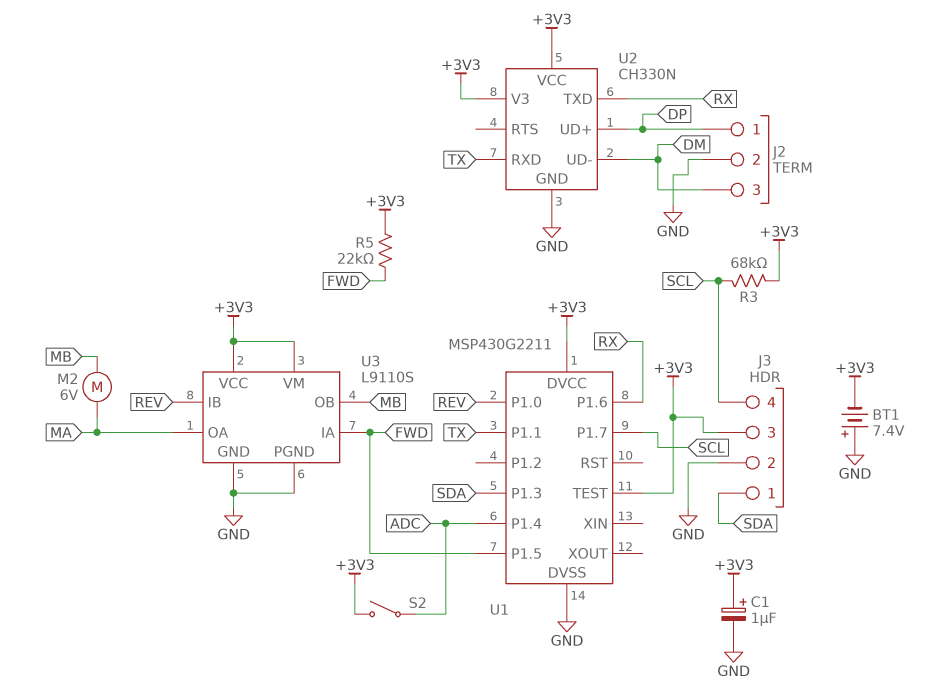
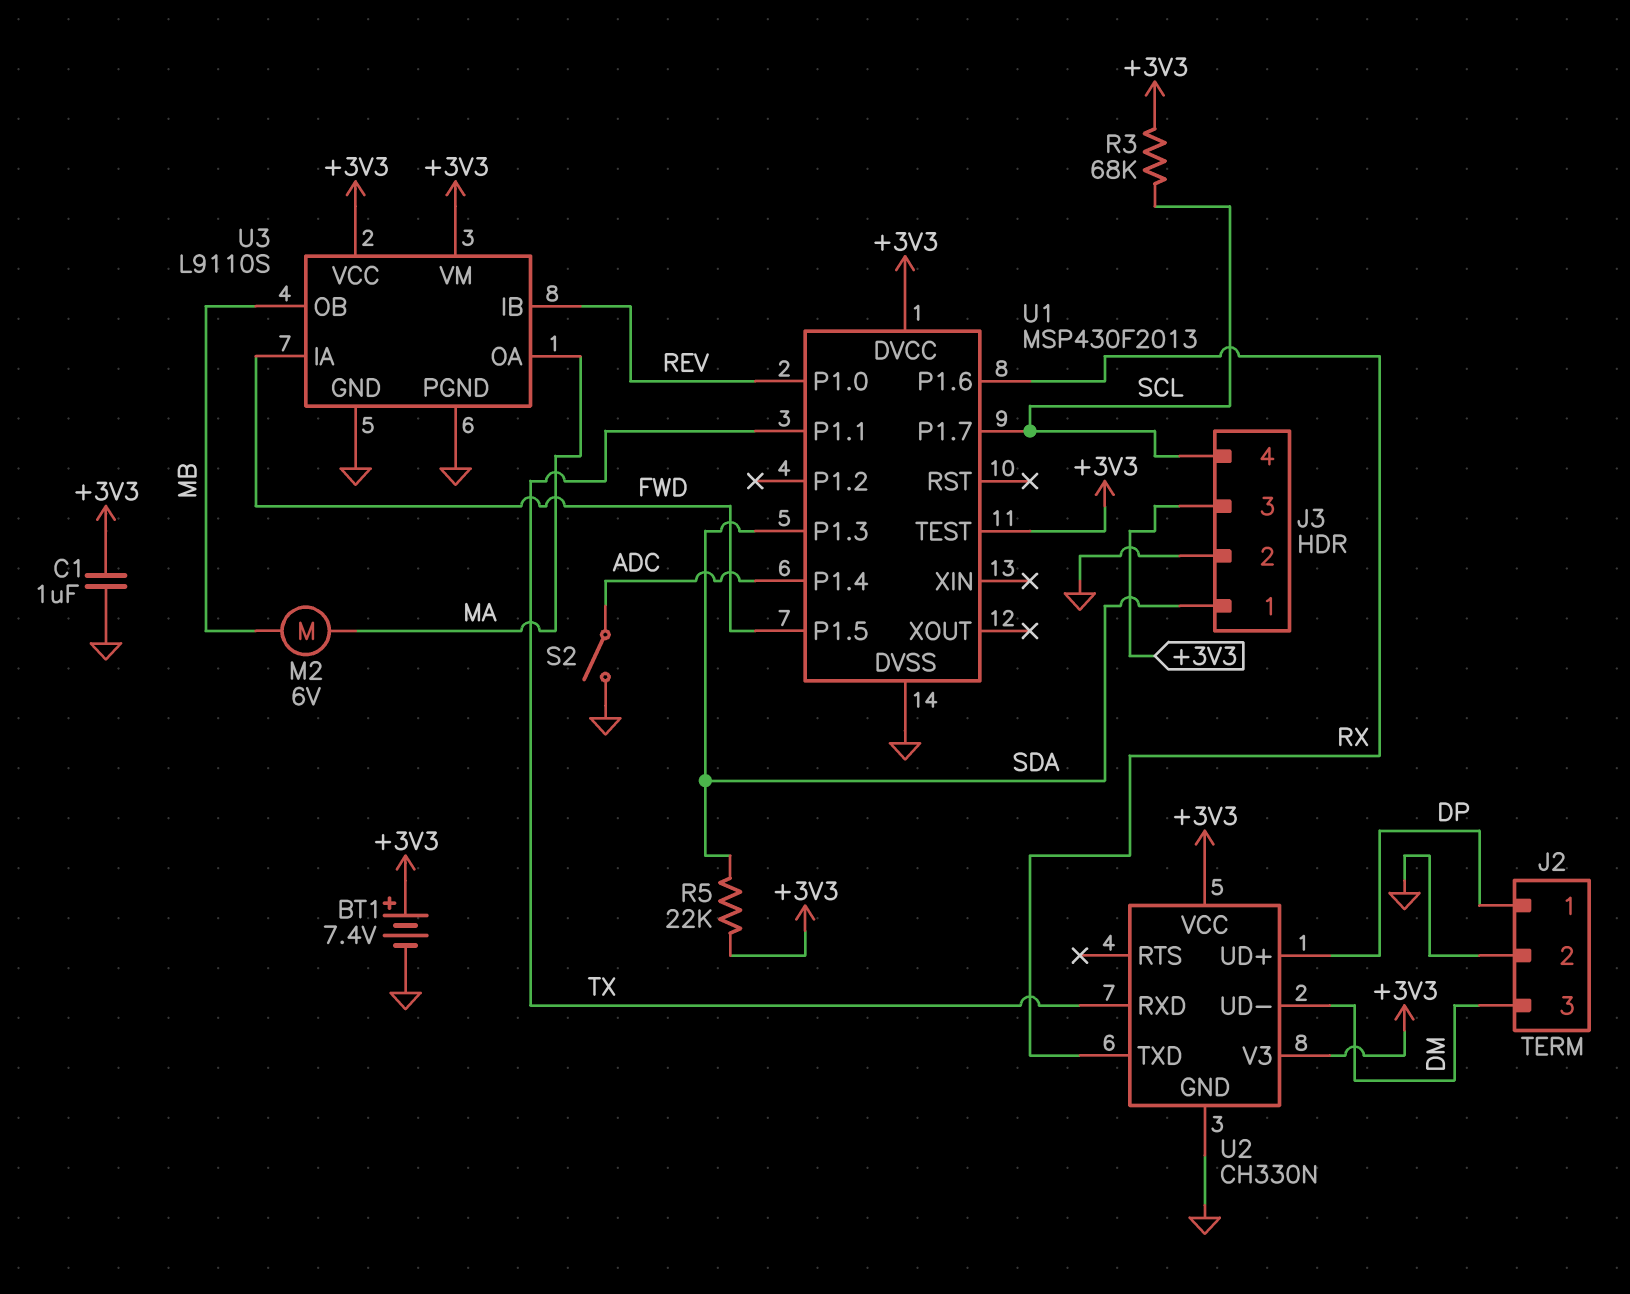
BT1: 7.4V (plus GND, minus +3V3) -> 7.4V (plus +3V3, minus GND)
C1: 1uF (plus +3V3, minus GND) -> 1uF (+3V3, GND)
R5: 22k (+3V3, FWD) -> 22k (+3V3, SDA)
S2: switch (+3V3, ADC) -> switch (ADC, GND)
U1: MSP430G2211 -> MSP430F2013

